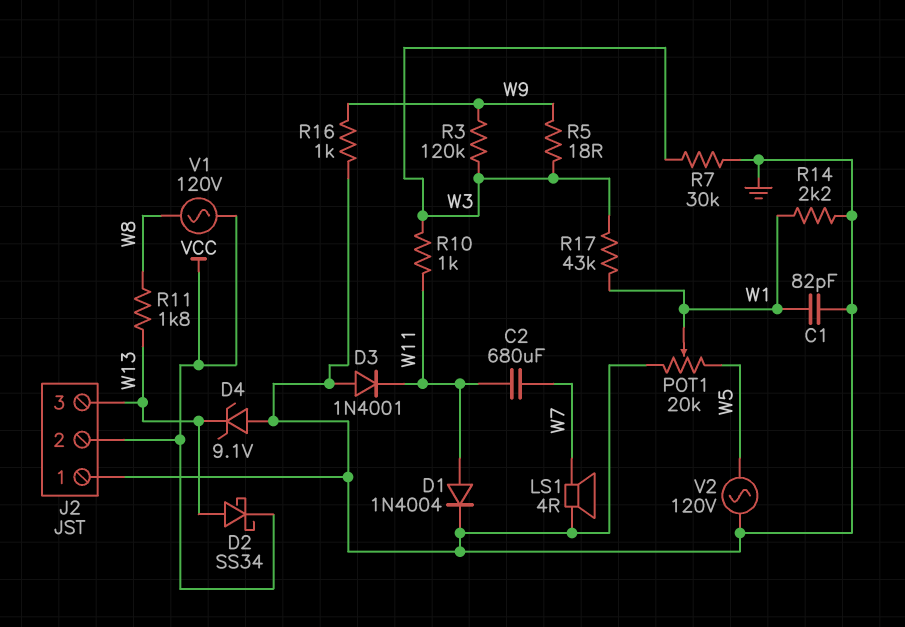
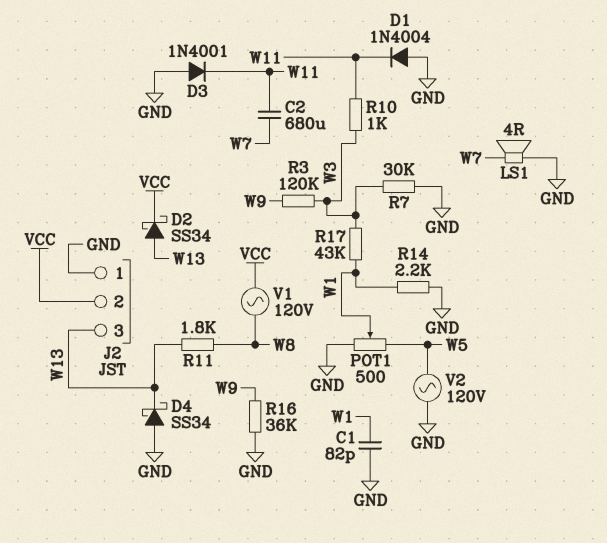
D1: diode 1N4004 (A W11, K GND) -> diode 1N4004 (A GND, K W11)
D4: zener 9.1V (A GND, K W13) -> schottky SS34 (A GND, K W13)
POT1: 20k (GND, W5, wiper W1) -> 500 (GND, W5, wiper W1)
R5: 18 (W3, W9) -> none
R16: 1k (GND, W9) -> 36k (GND, W9)

